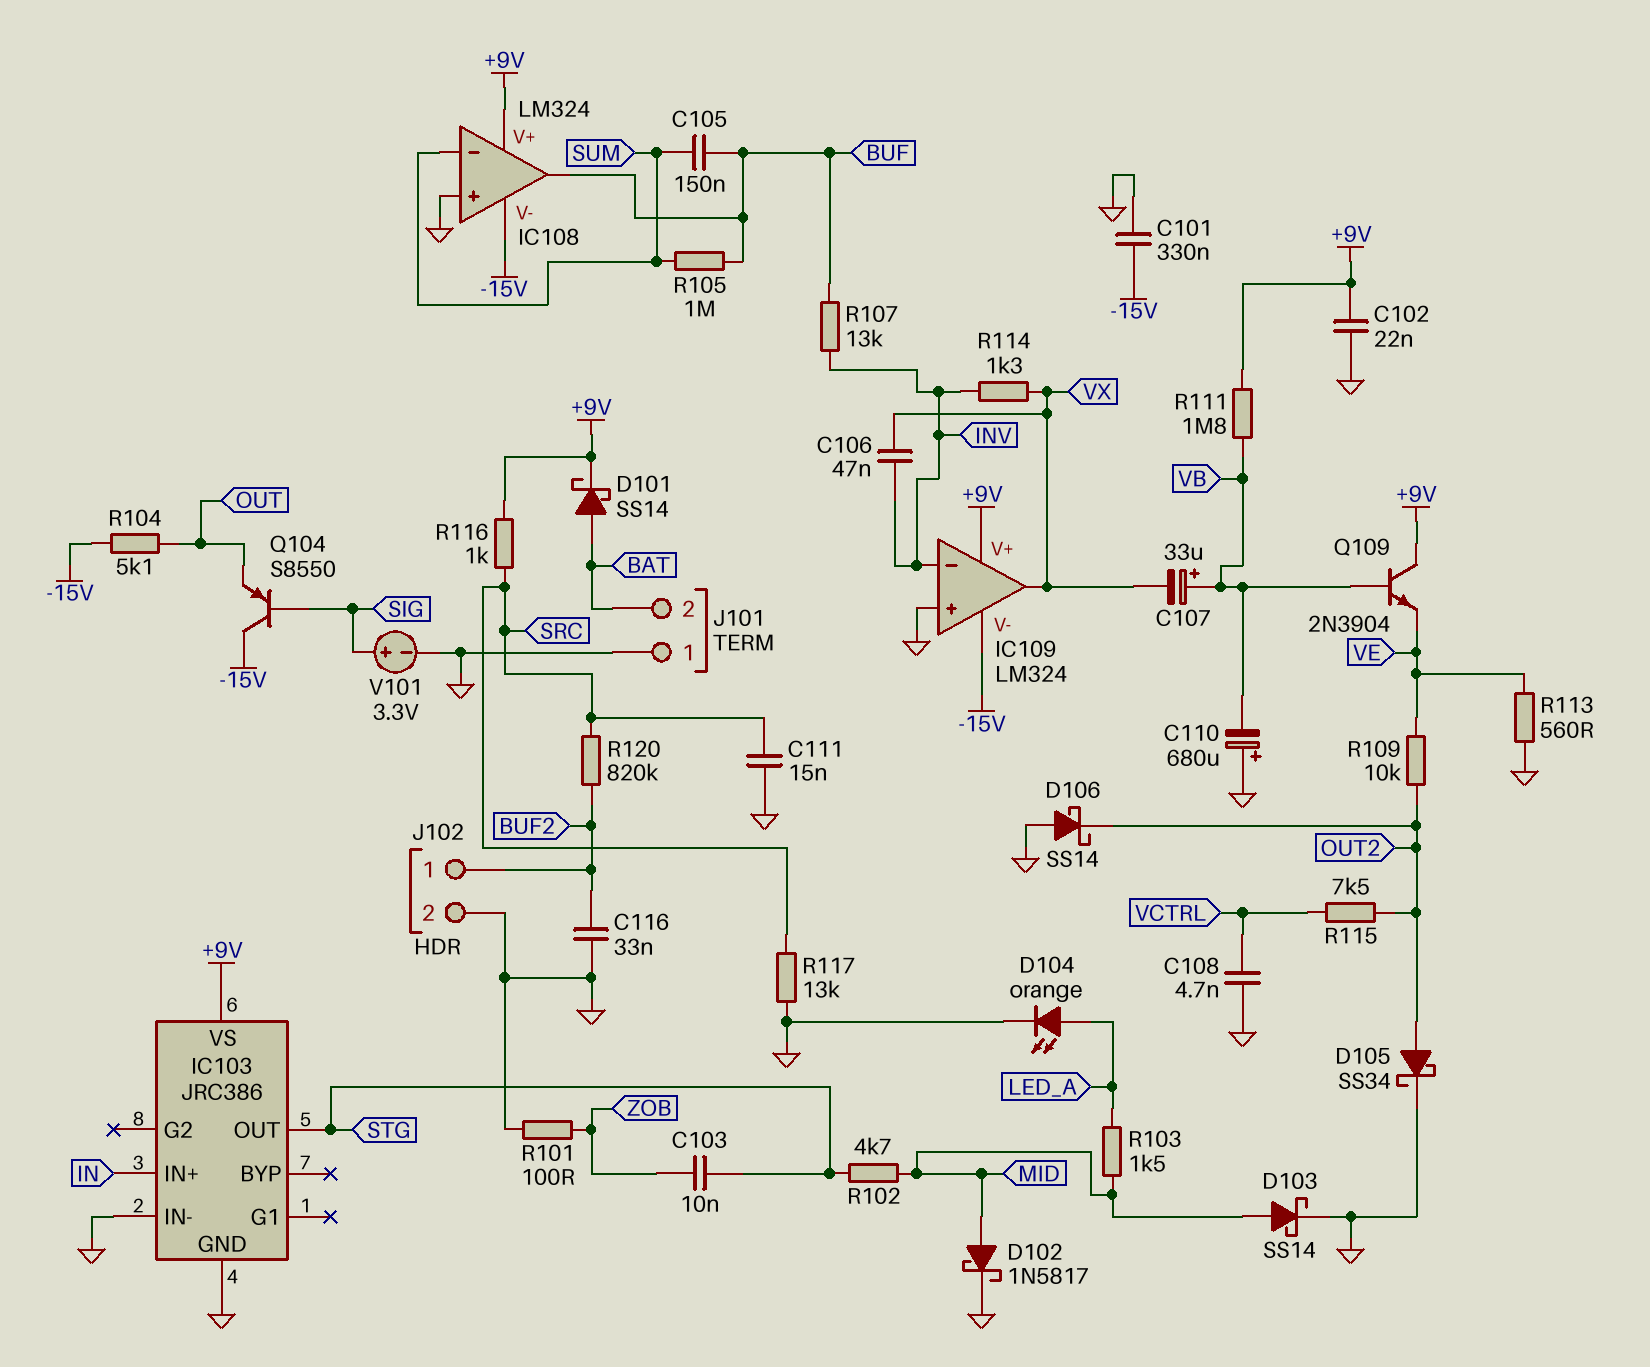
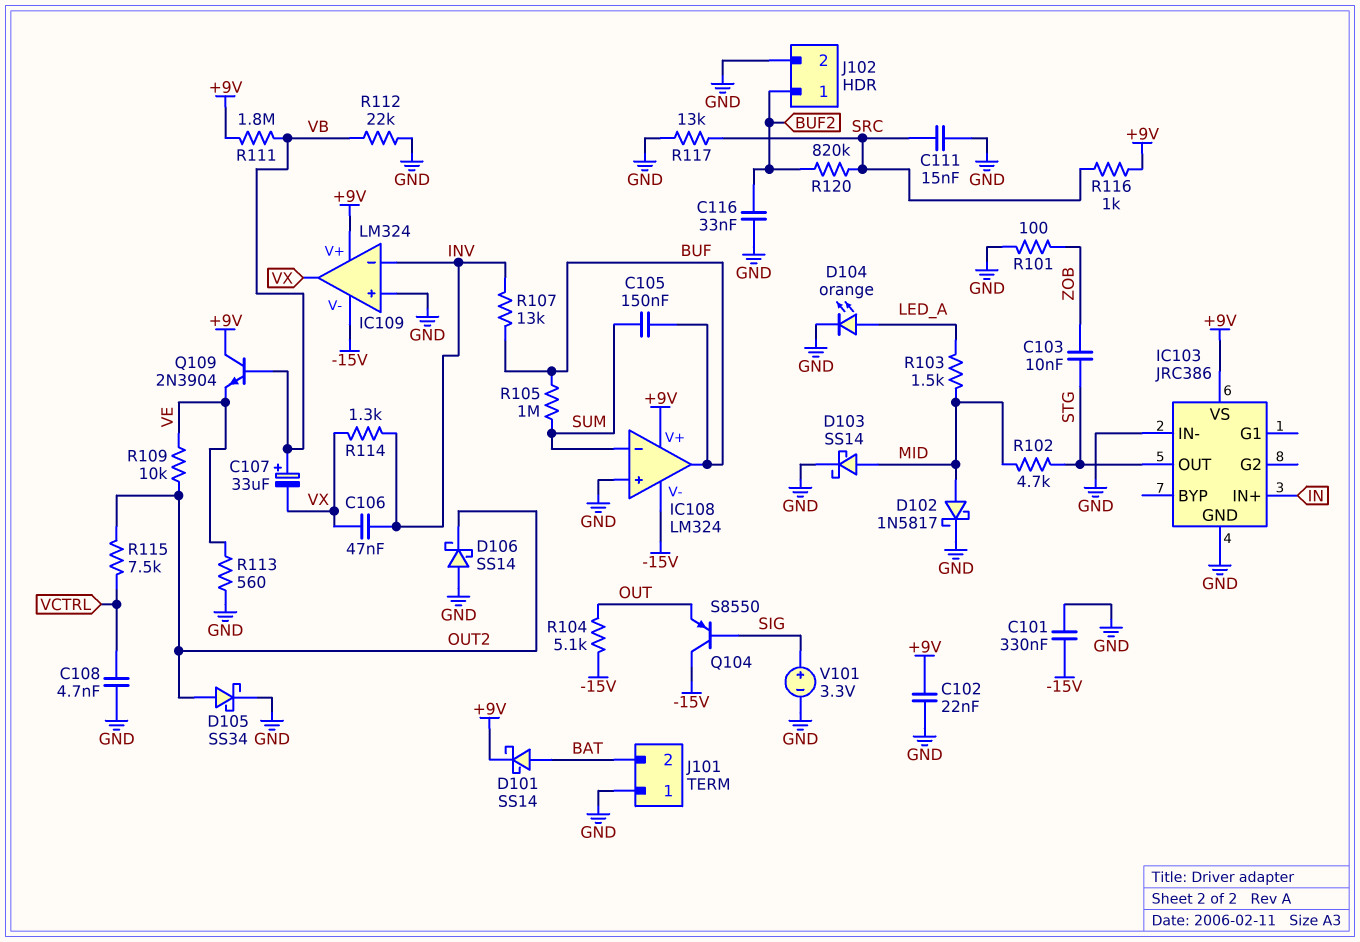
C110: 680uF (plus GND, minus VB) -> none
R112: none -> 22k (GND, VB)

